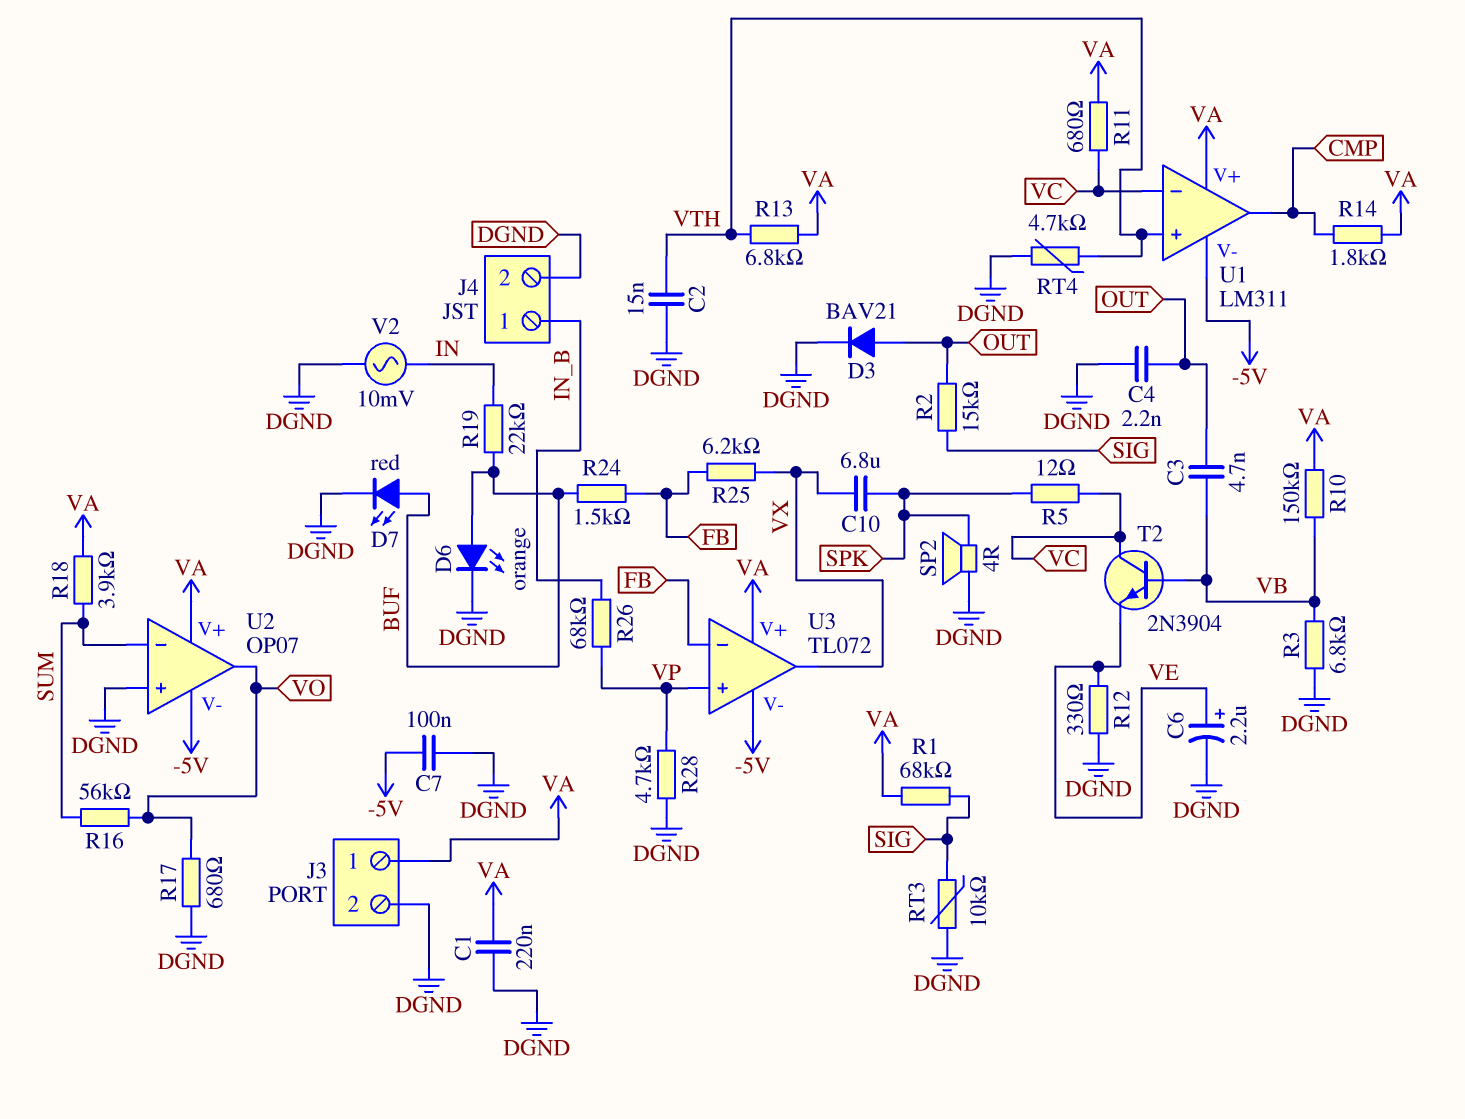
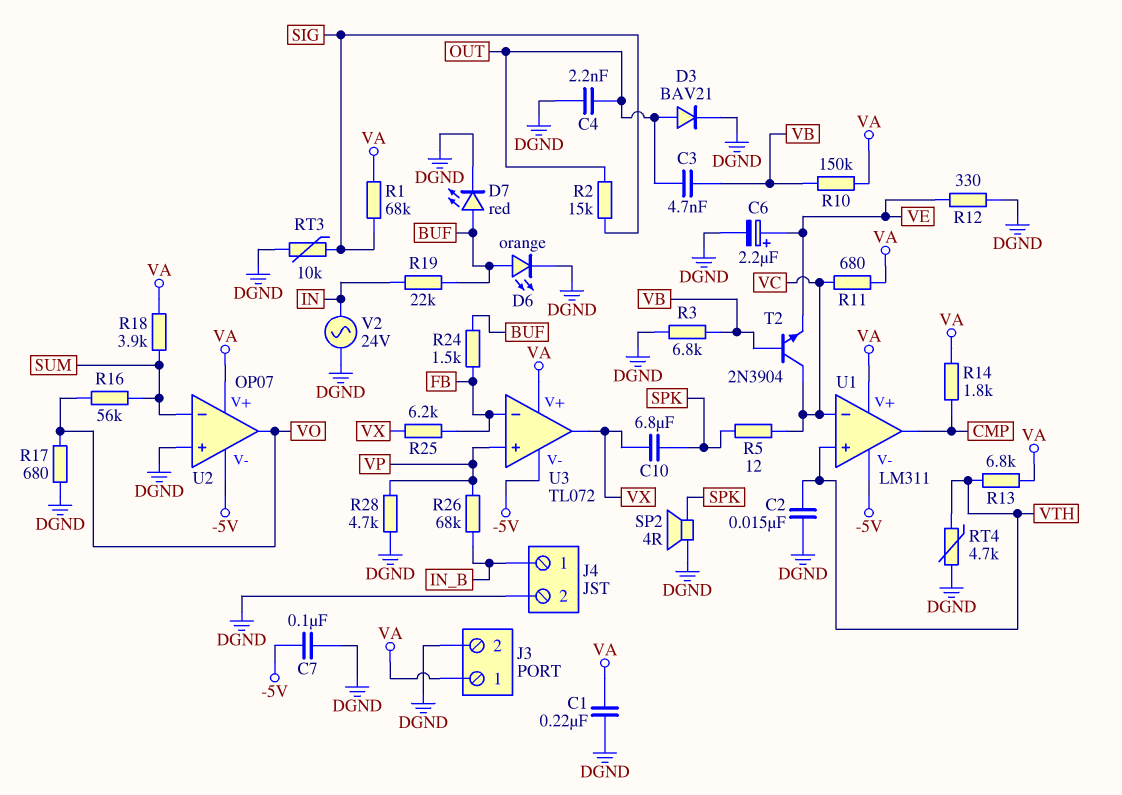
V2: AC 10mV (DGND, IN) -> AC 24V (DGND, IN)

